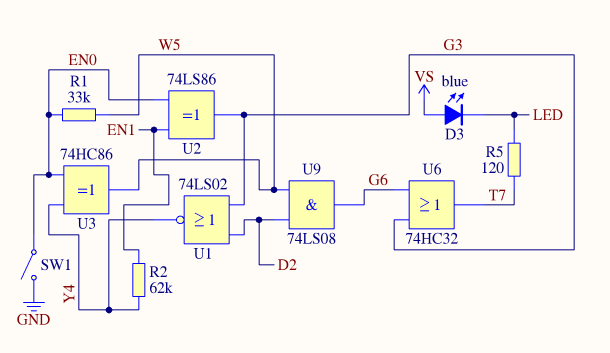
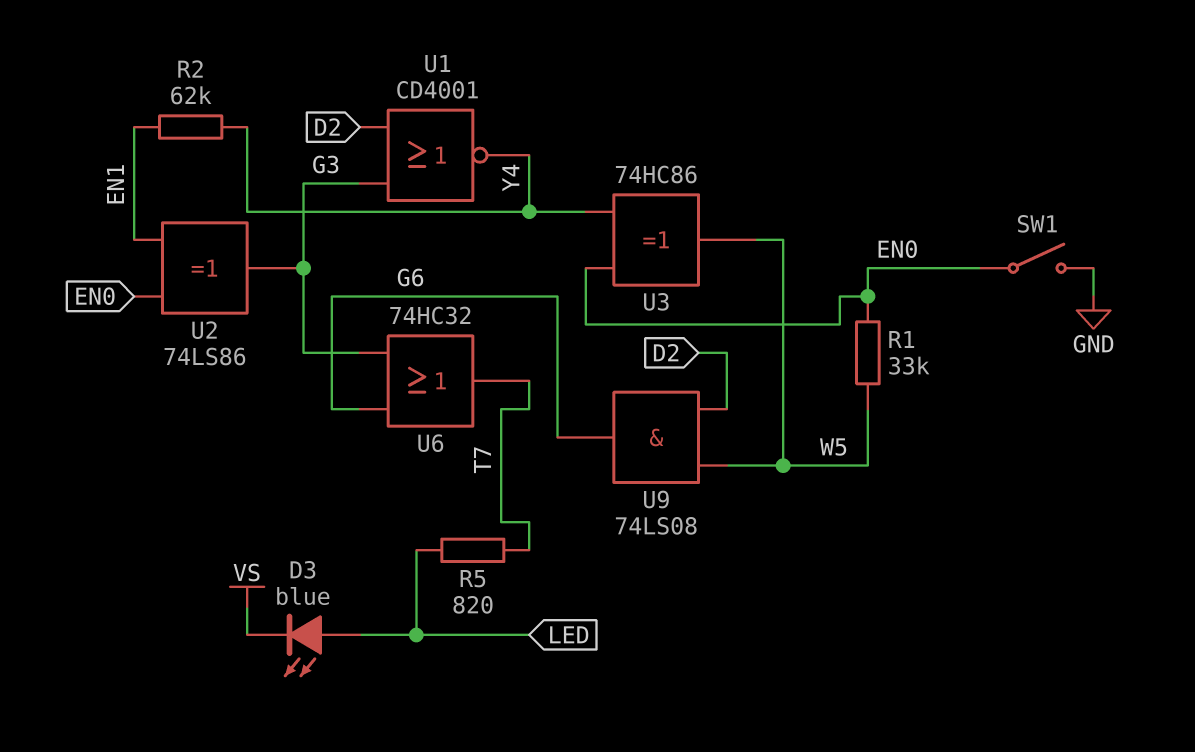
D3: LED blue (A VS, K LED) -> LED blue (A LED, K VS)
R5: 120 (LED, T7) -> 820 (LED, T7)
U1: NOR 74LS02 (in D2, in G3, out Y4) -> NOR CD4001 (in D2, in G3, out Y4)

